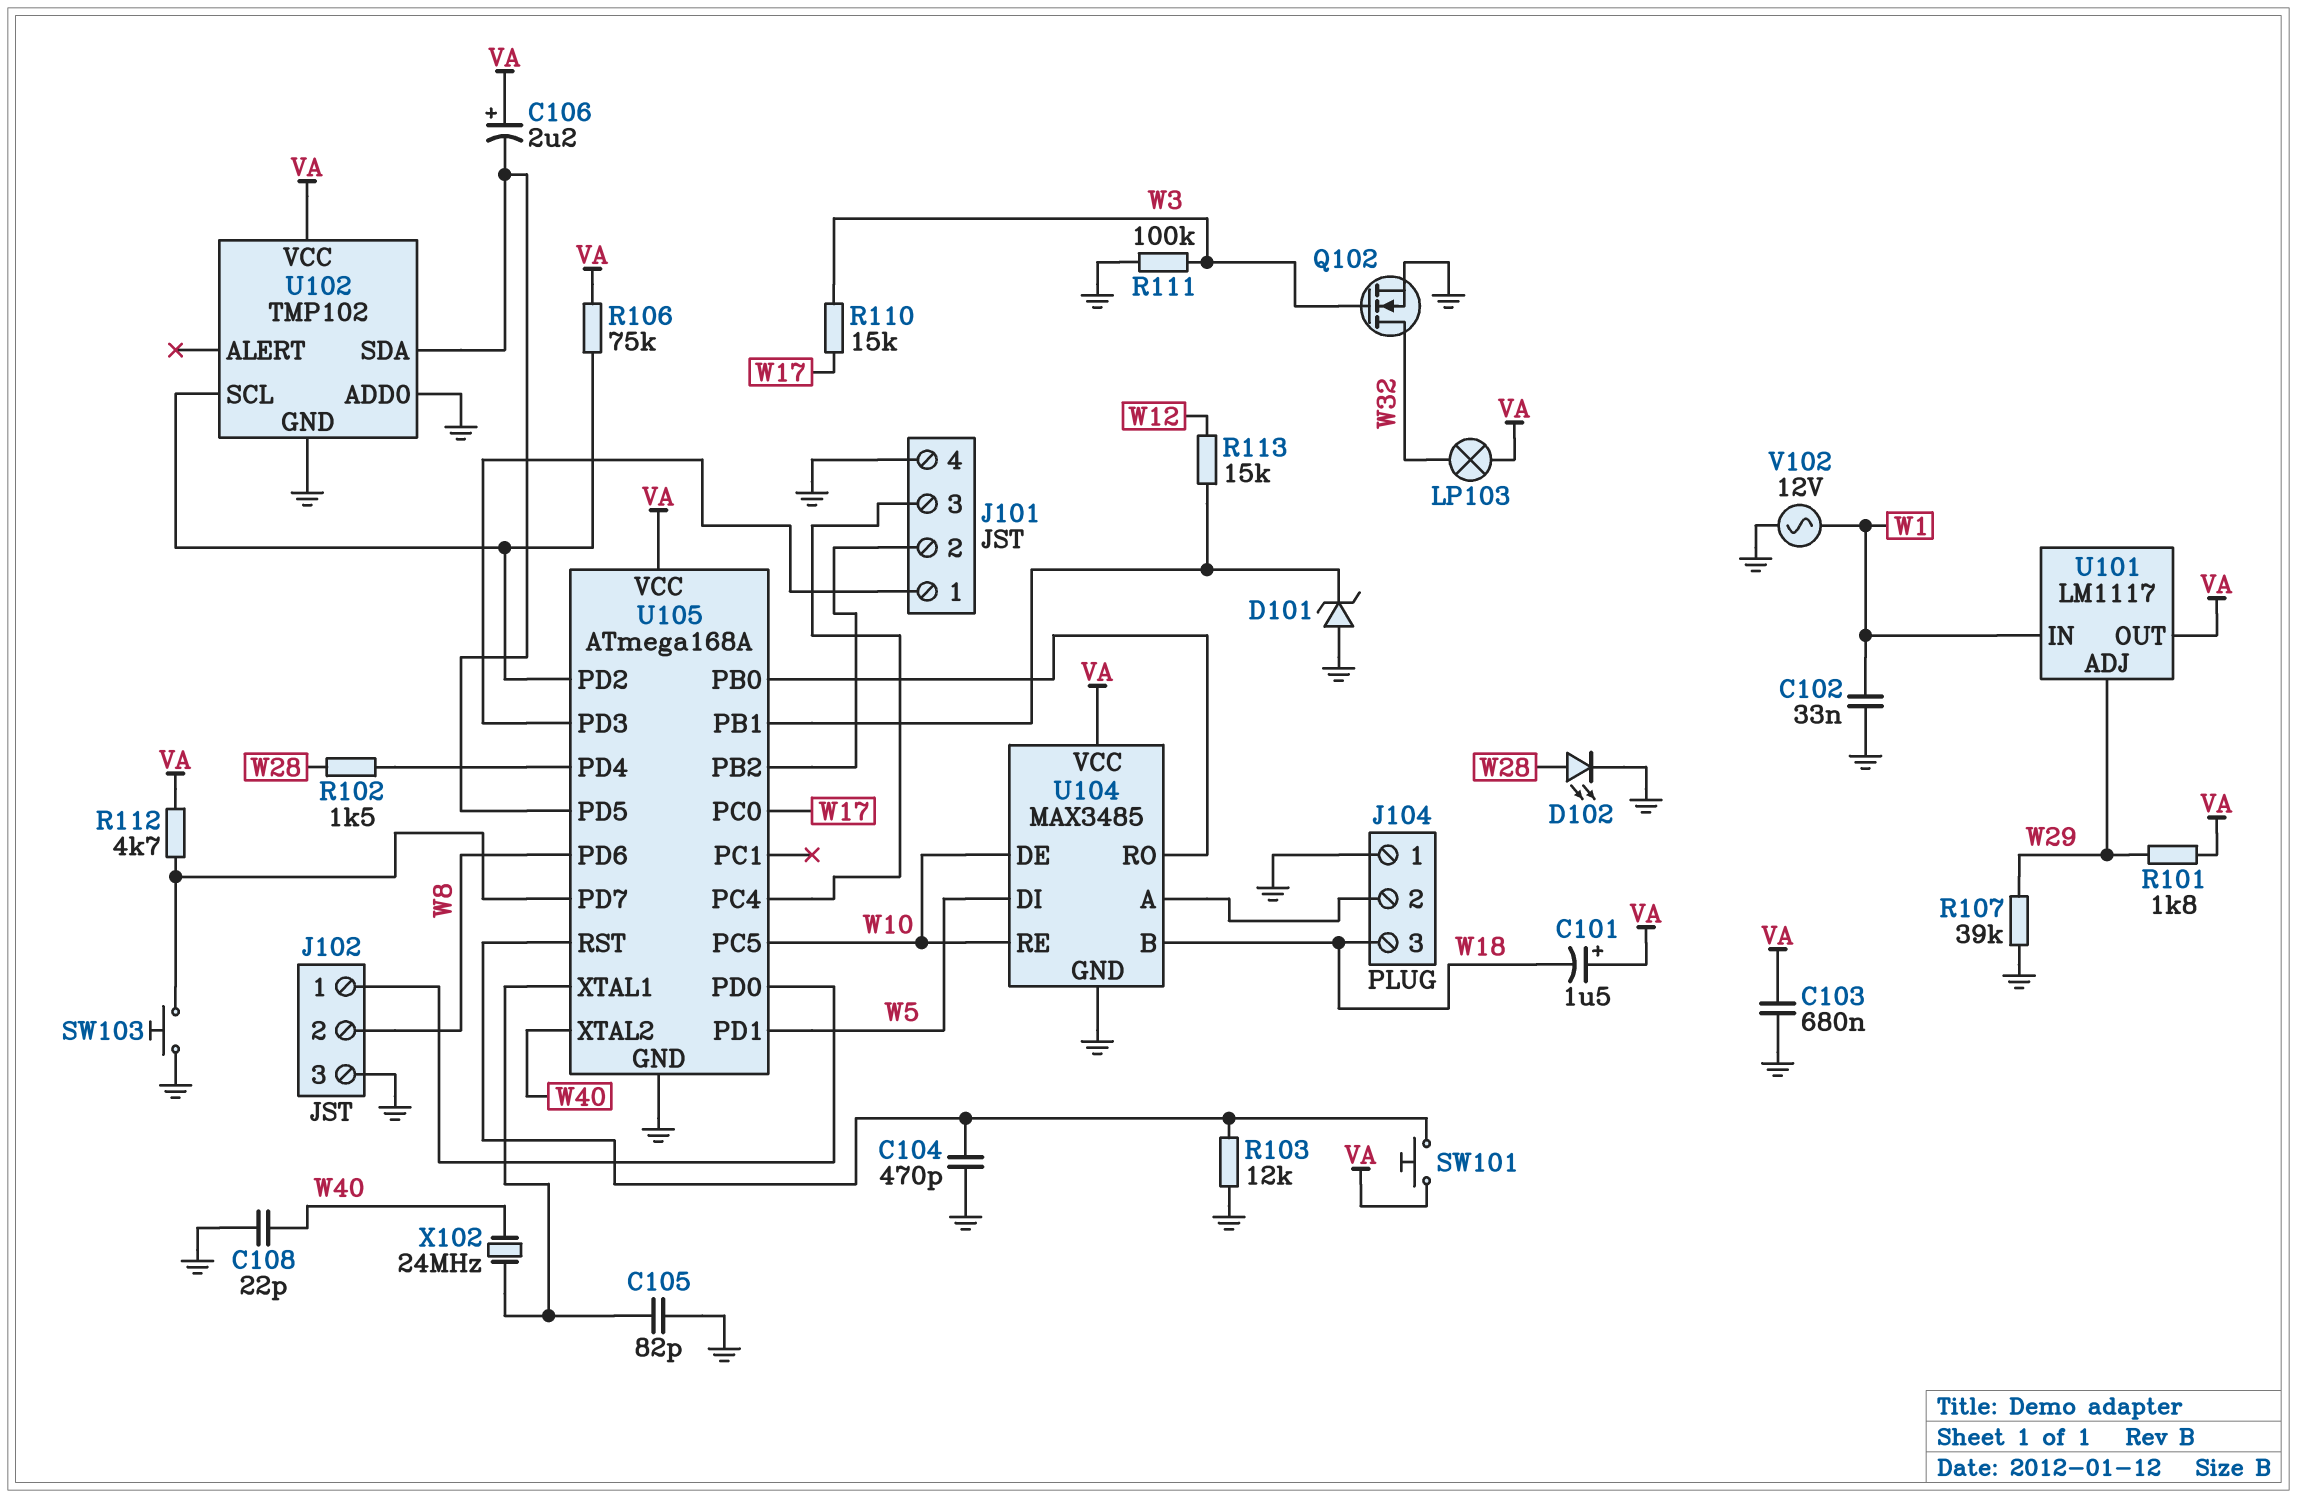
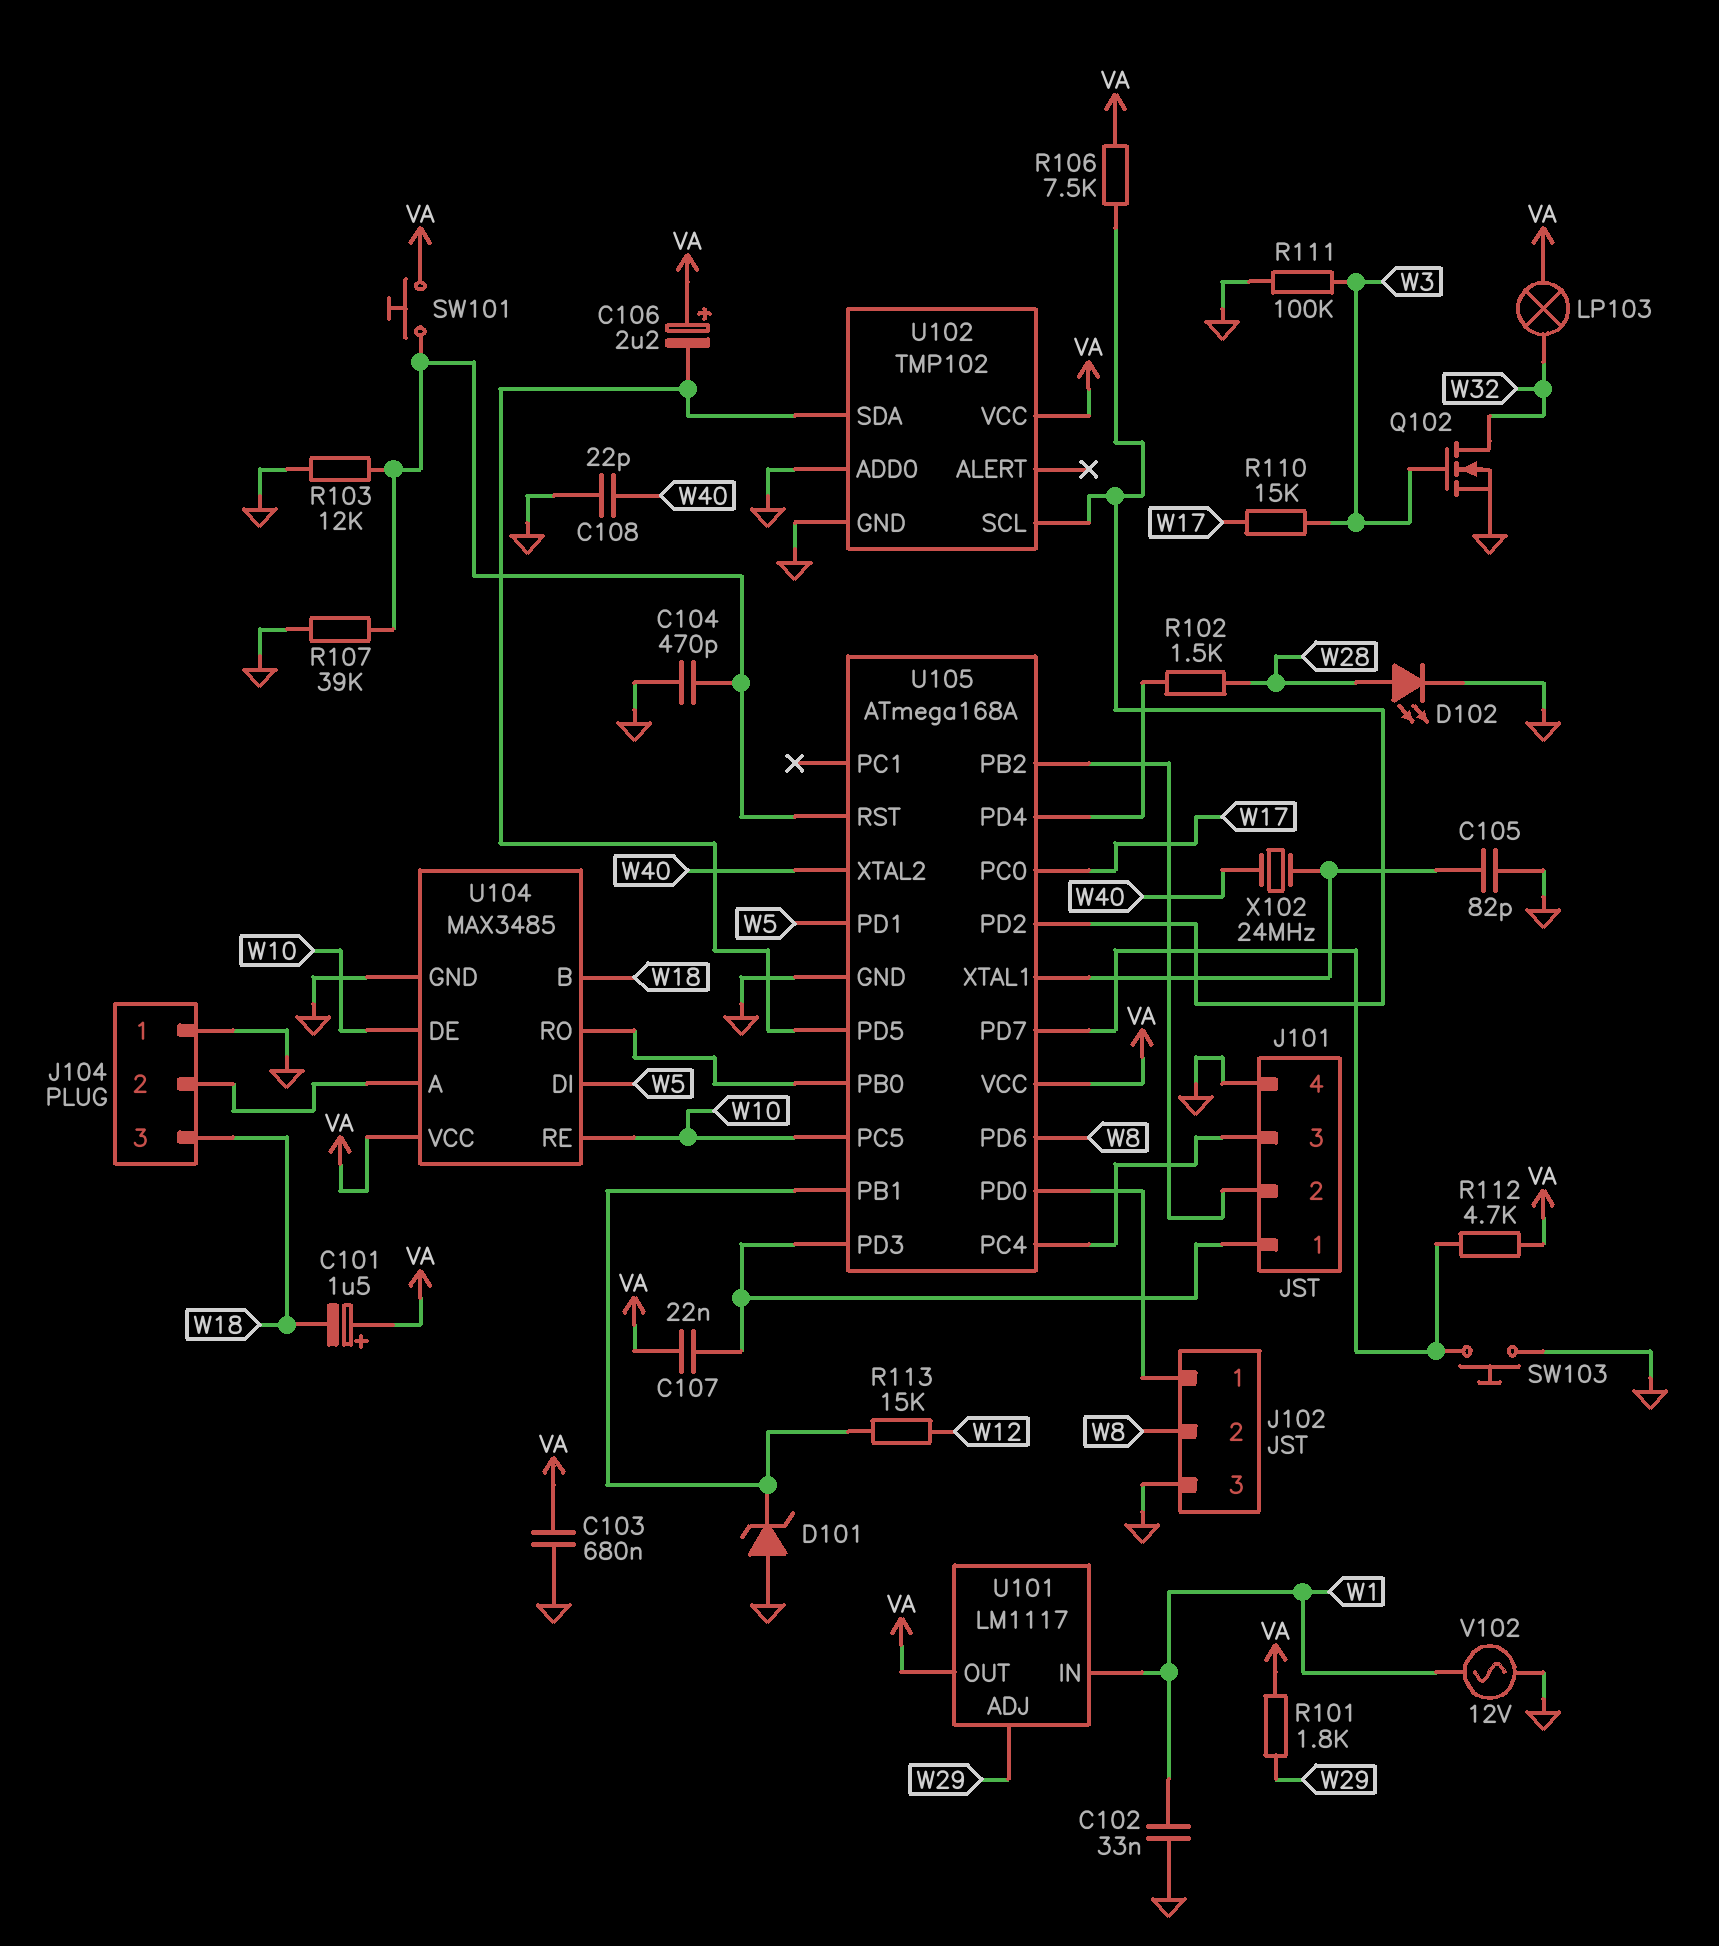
C107: none -> 22nF (J101/1, VA)
R106: 75k (U102/SCL, VA) -> 7.5k (U102/SCL, VA)
R107: 39k (GND, W29) -> 39k (GND, U105/RST)

